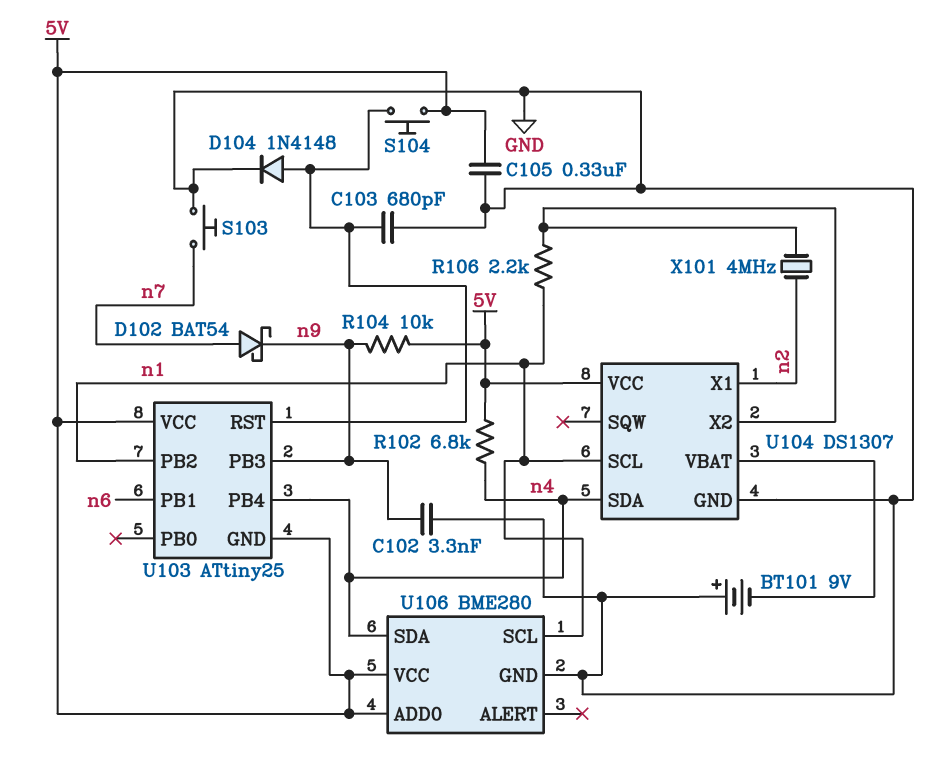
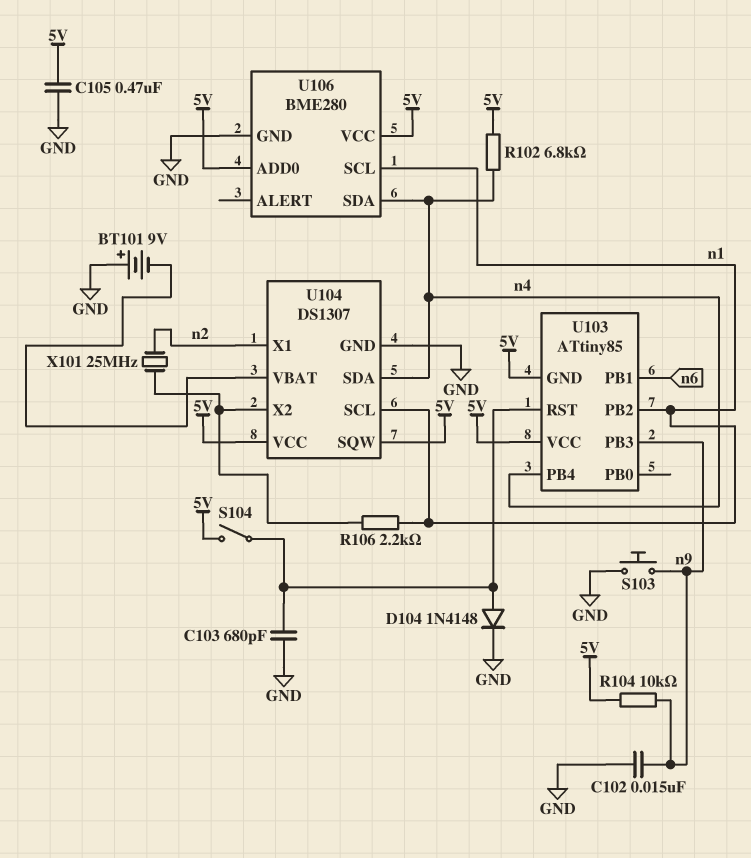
C102: 3.3nF (GND, n9) -> 15nF (GND, n9)
C105: 330nF (5V, GND) -> 470nF (5V, GND)
D102: schottky BAT54 (A n7, K n9) -> none
S103: button (GND, n7) -> button (GND, n9)
S104: button (5V, U103/RST) -> switch (5V, U103/RST)
U103: ATtiny25 -> ATtiny85
U104 pin SQW: none -> 5V
X101: 4MHz (U104/X2, n2) -> 25MHz (U104/X2, n2)

